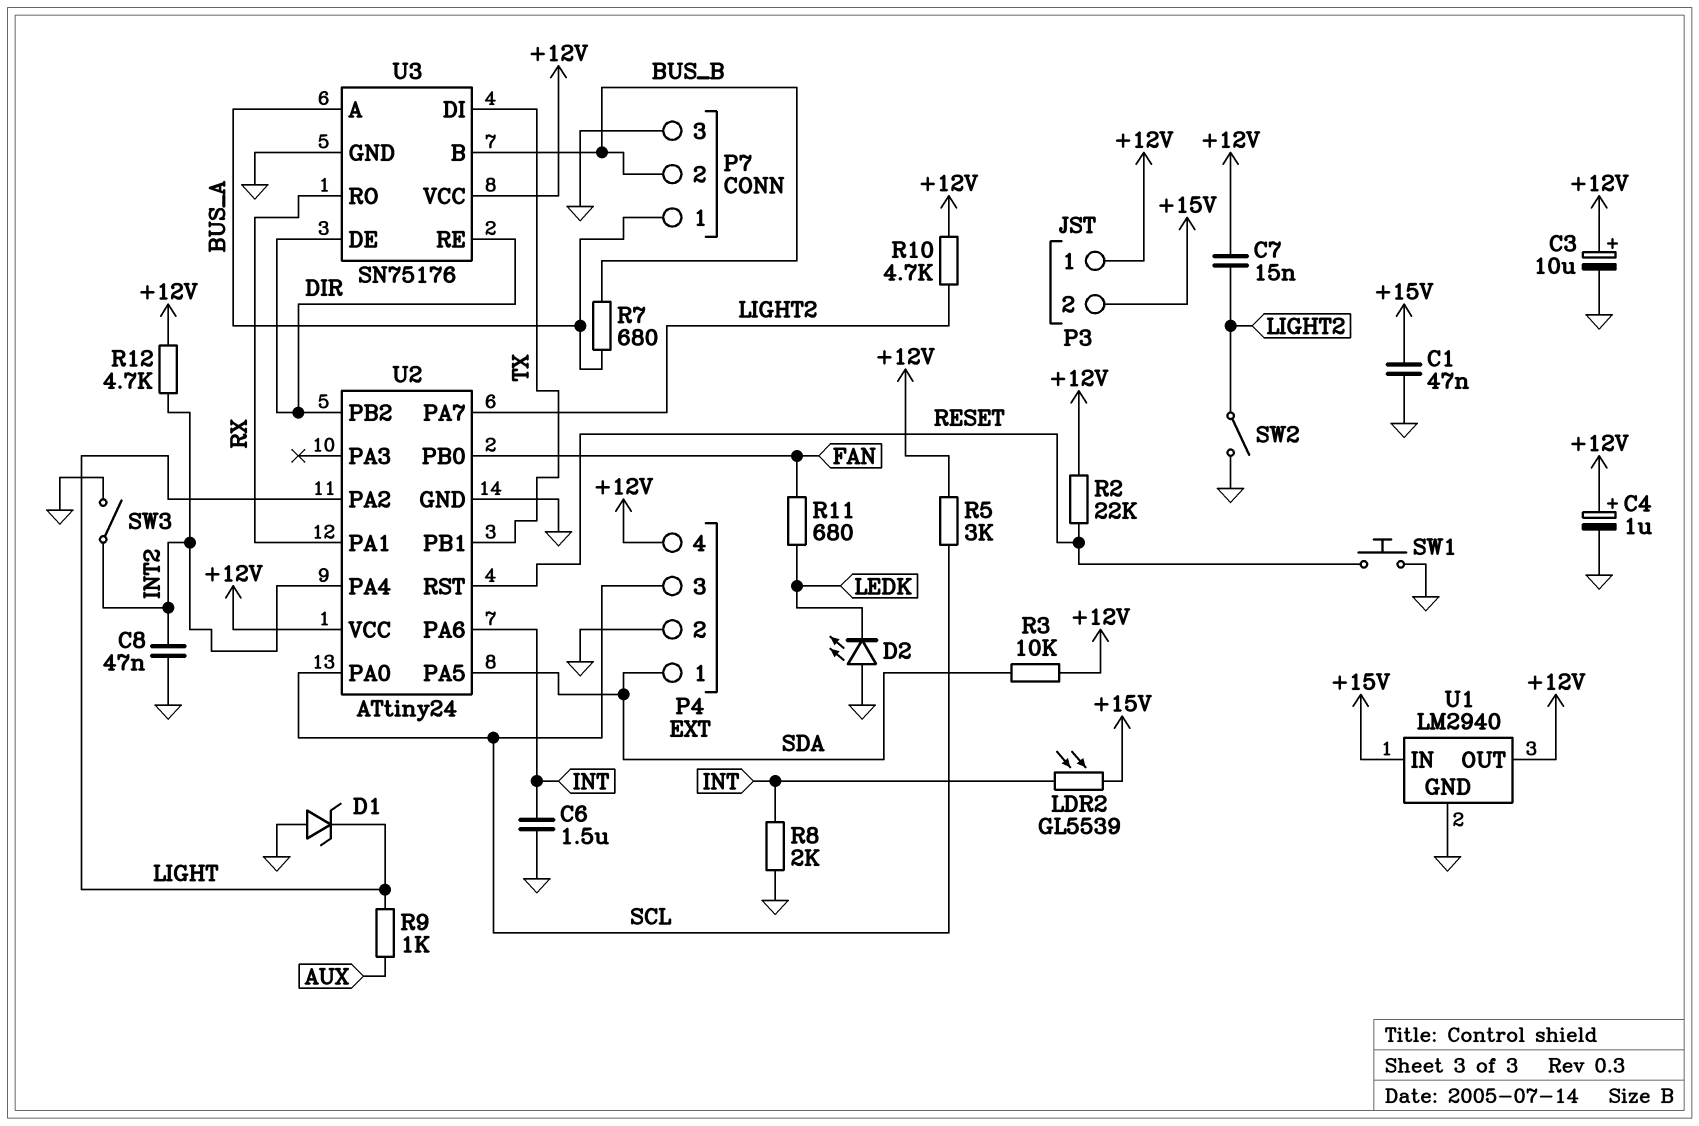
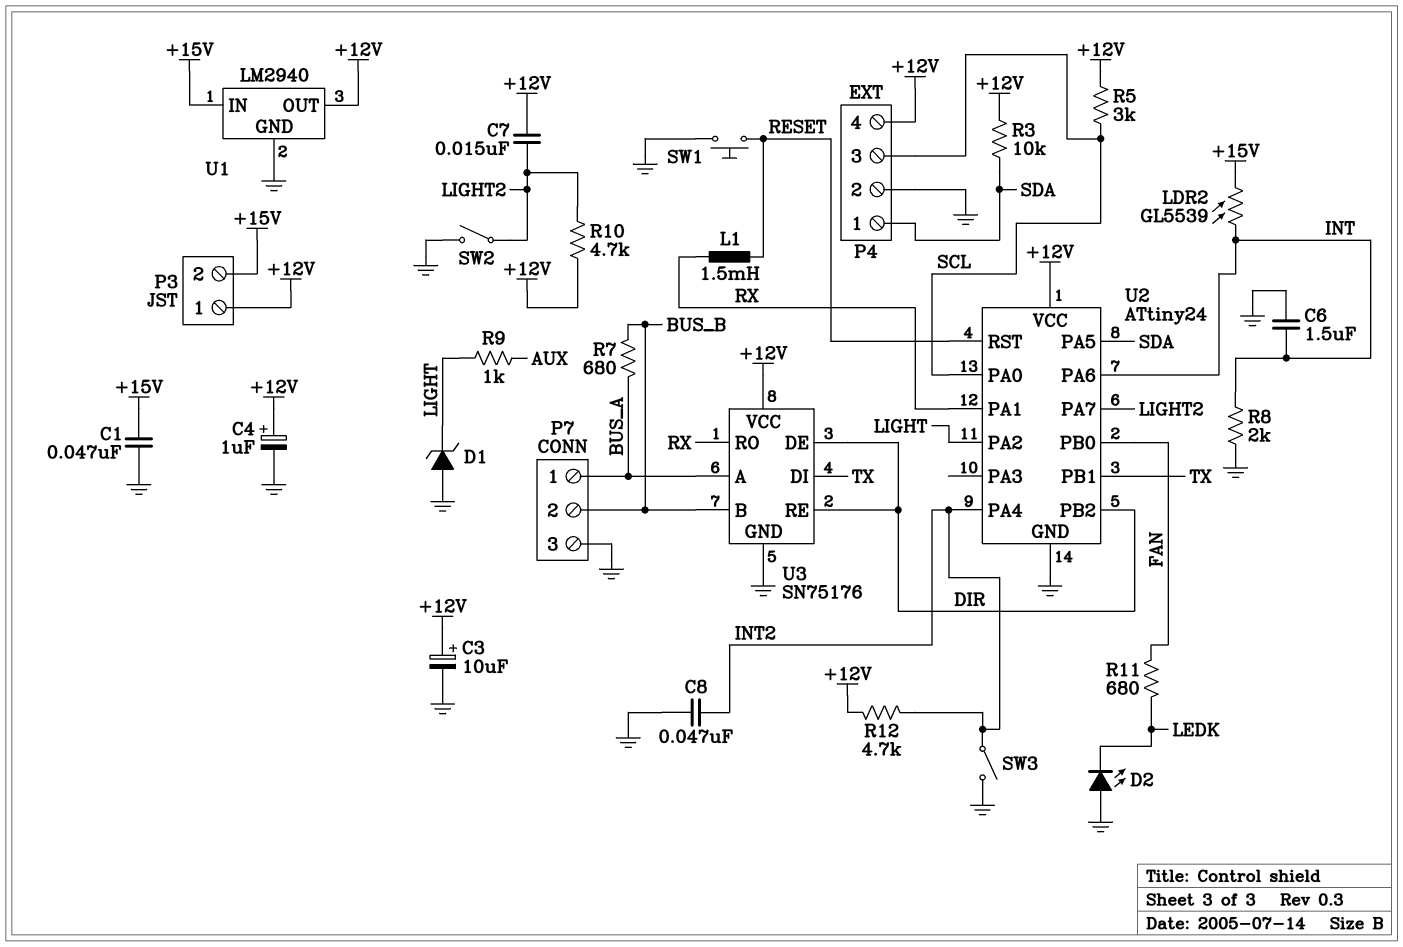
L1: none -> 1.5mH (RESET, RX)
R2: 22k (+12V, RESET) -> none

